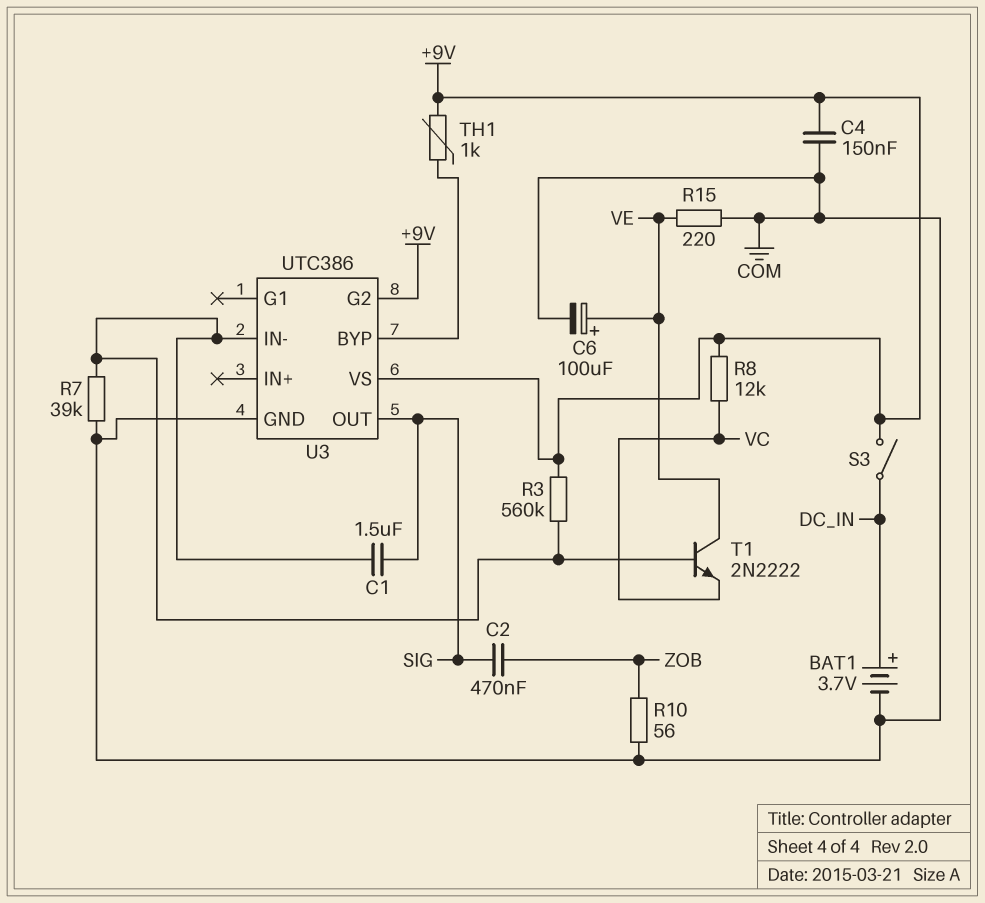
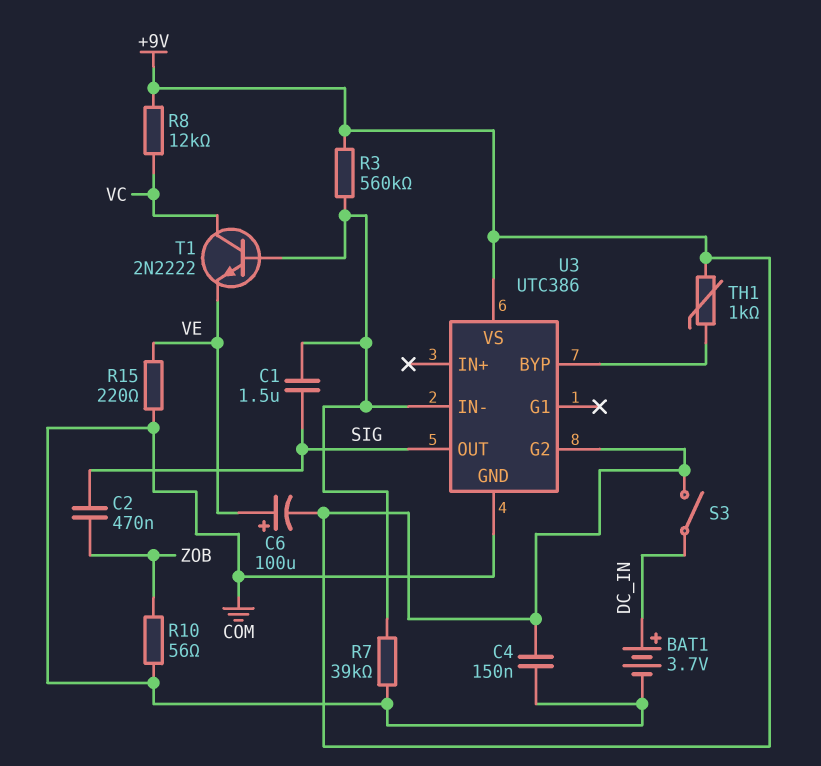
C6: 100uF (plus VE, minus COM) -> 100uF (plus VE, minus +9V)
T1: NPN 2N2222 (B U3/IN-, C VE, E VC) -> NPN 2N2222 (B U3/IN-, C VC, E VE)

